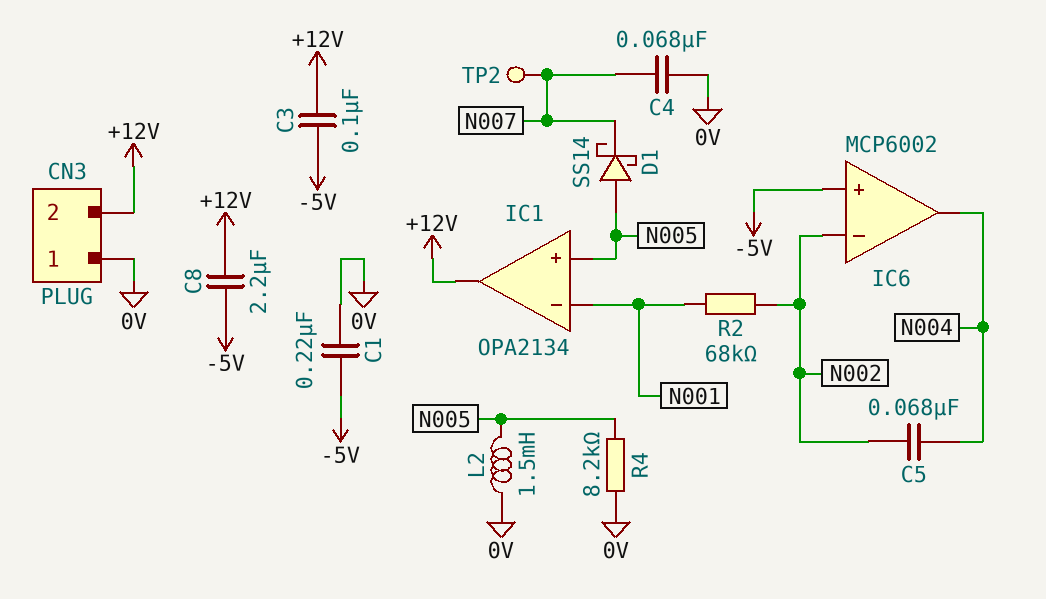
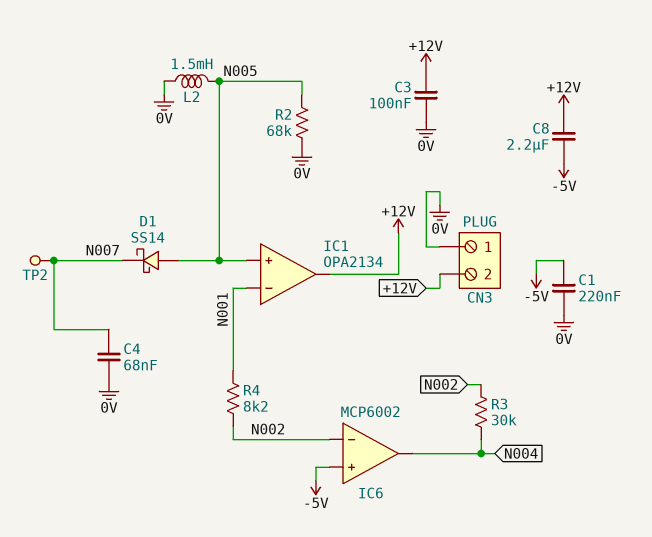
C3: 100nF (+12V, -5V) -> 100nF (+12V, 0V)
C5: 68nF (N002, N004) -> none
R2: 68k (N001, N002) -> 68k (0V, N005)
R3: none -> 30k (N002, N004)
R4: 8.2k (0V, N005) -> 8.2k (N001, N002)

